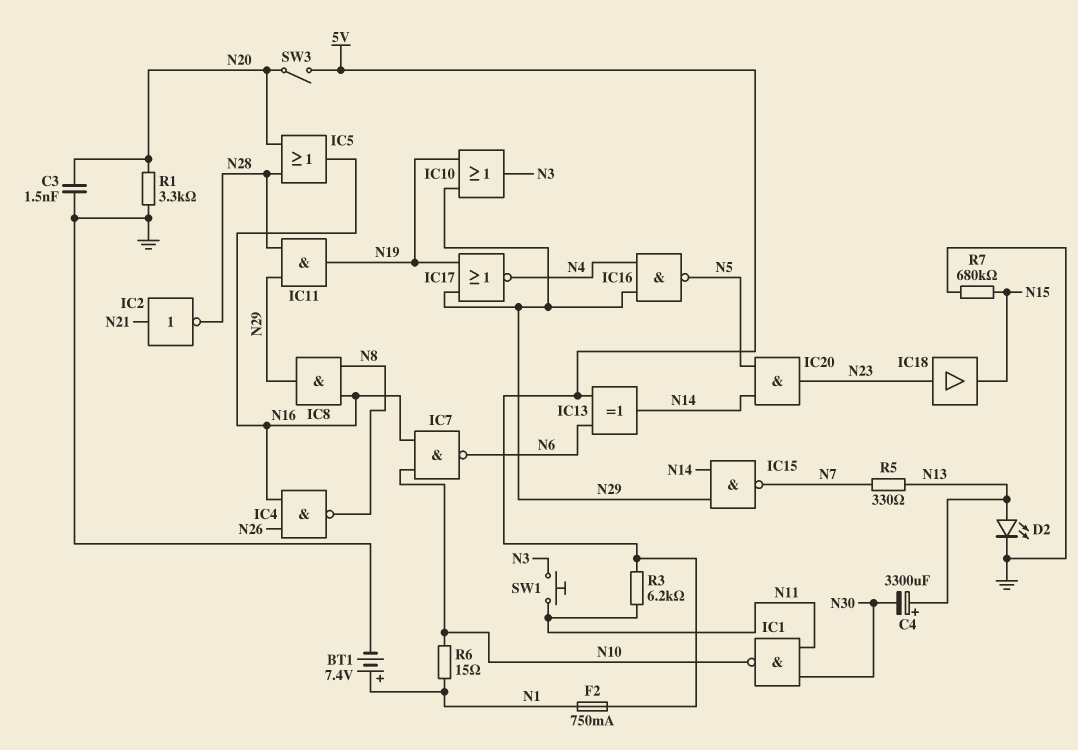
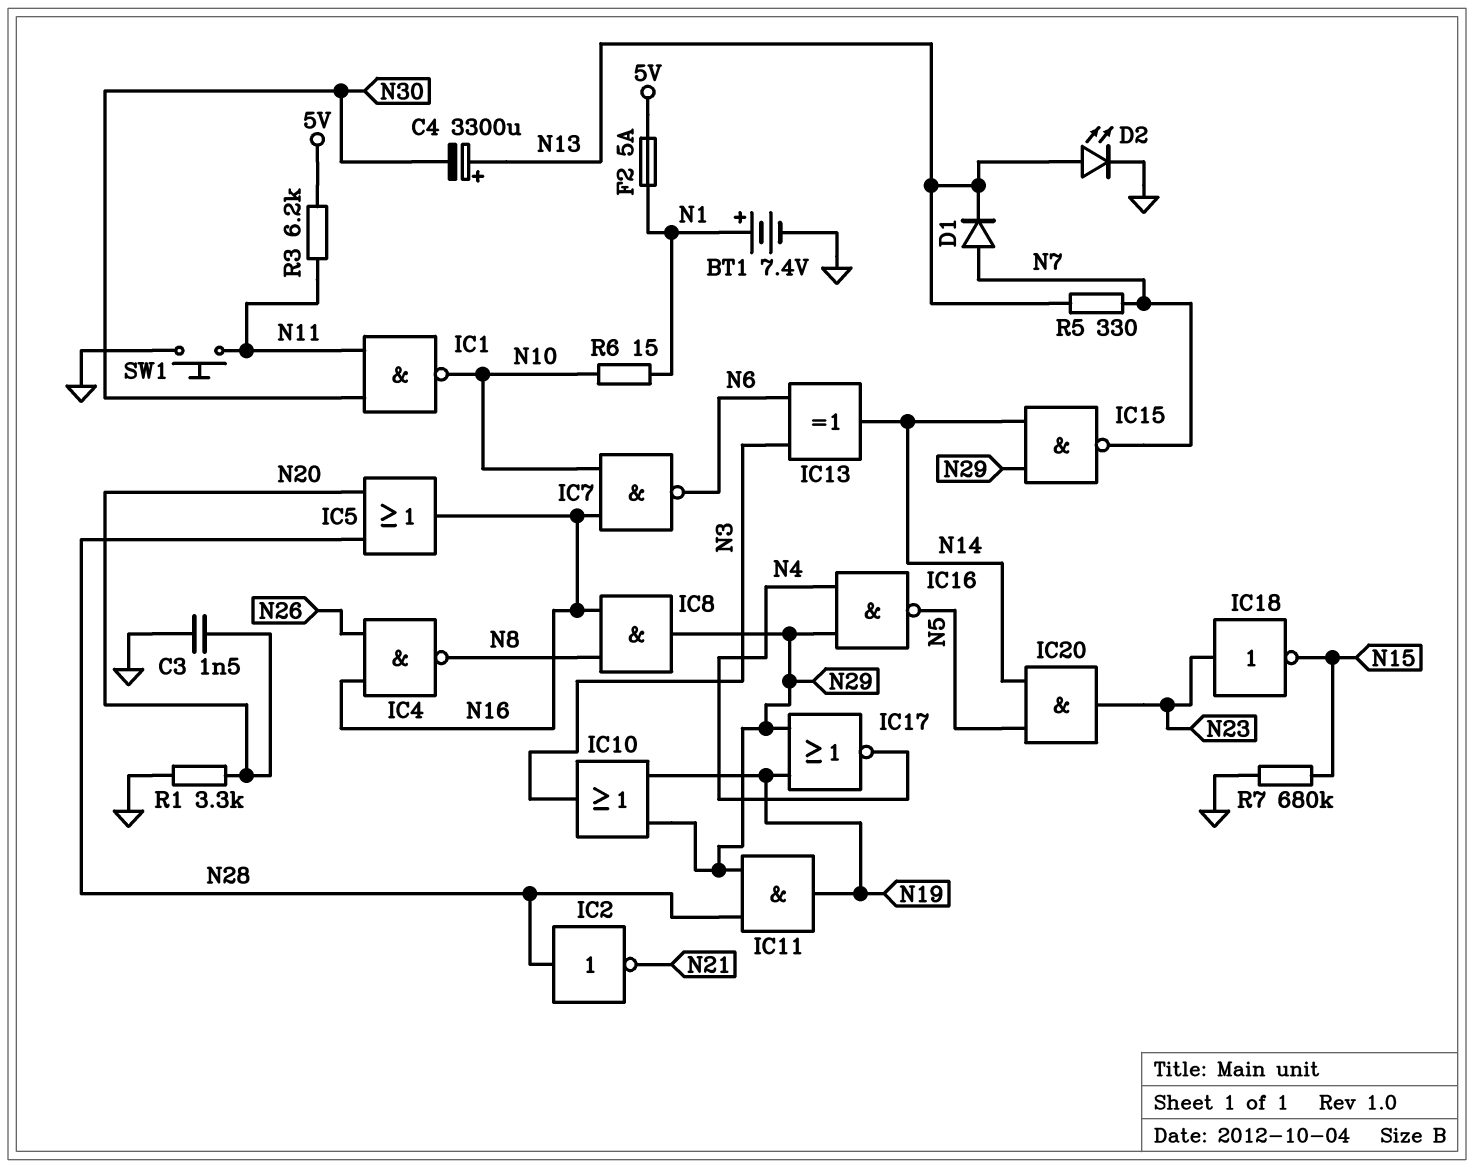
D1: none -> diode (A N7, K N13)
F2: 750mA (5V, N1) -> 5A (5V, N1)
IC2: NOT (in N21, out N28) -> NOT (in N28, out N21)
IC13: XOR (in 5V, in N6, out N14) -> XOR (in N3, in N6, out N14)
IC18: buffer (in N23, out N15) -> NOT (in N23, out N15)
SW1: button (N3, N11) -> button (GND, N11)
SW3: switch (5V, N20) -> none

